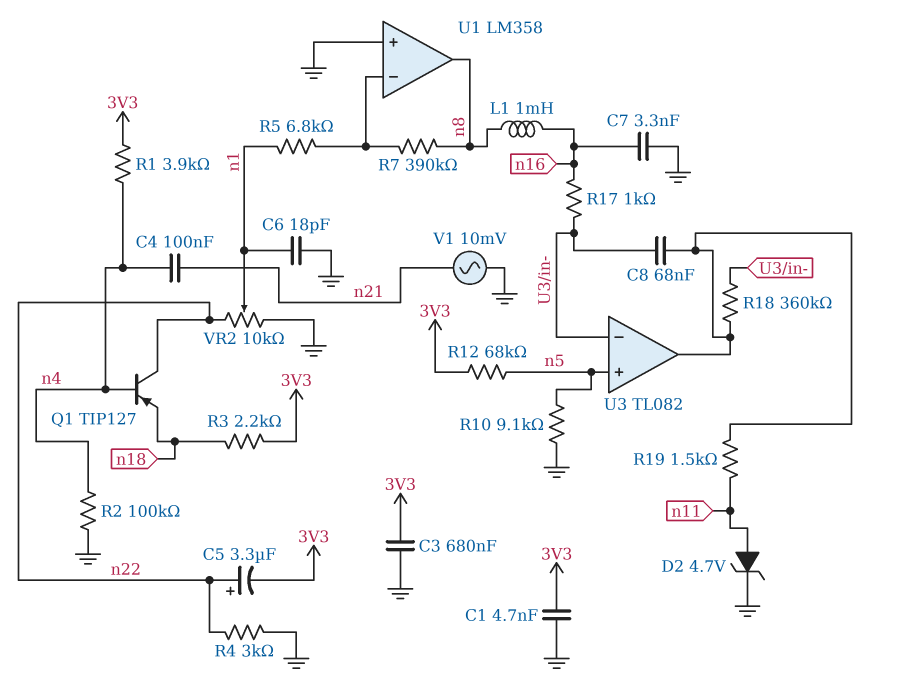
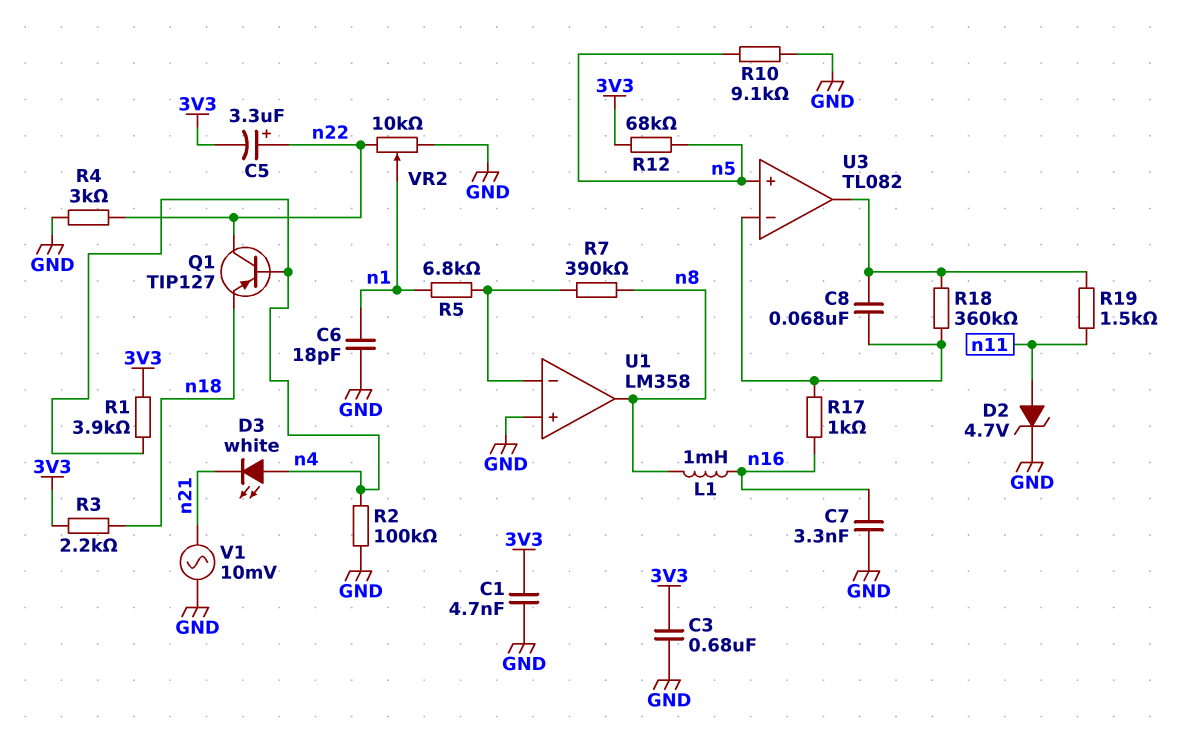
C4: 100nF (n4, n21) -> none
D3: none -> LED white (A n4, K n21)

